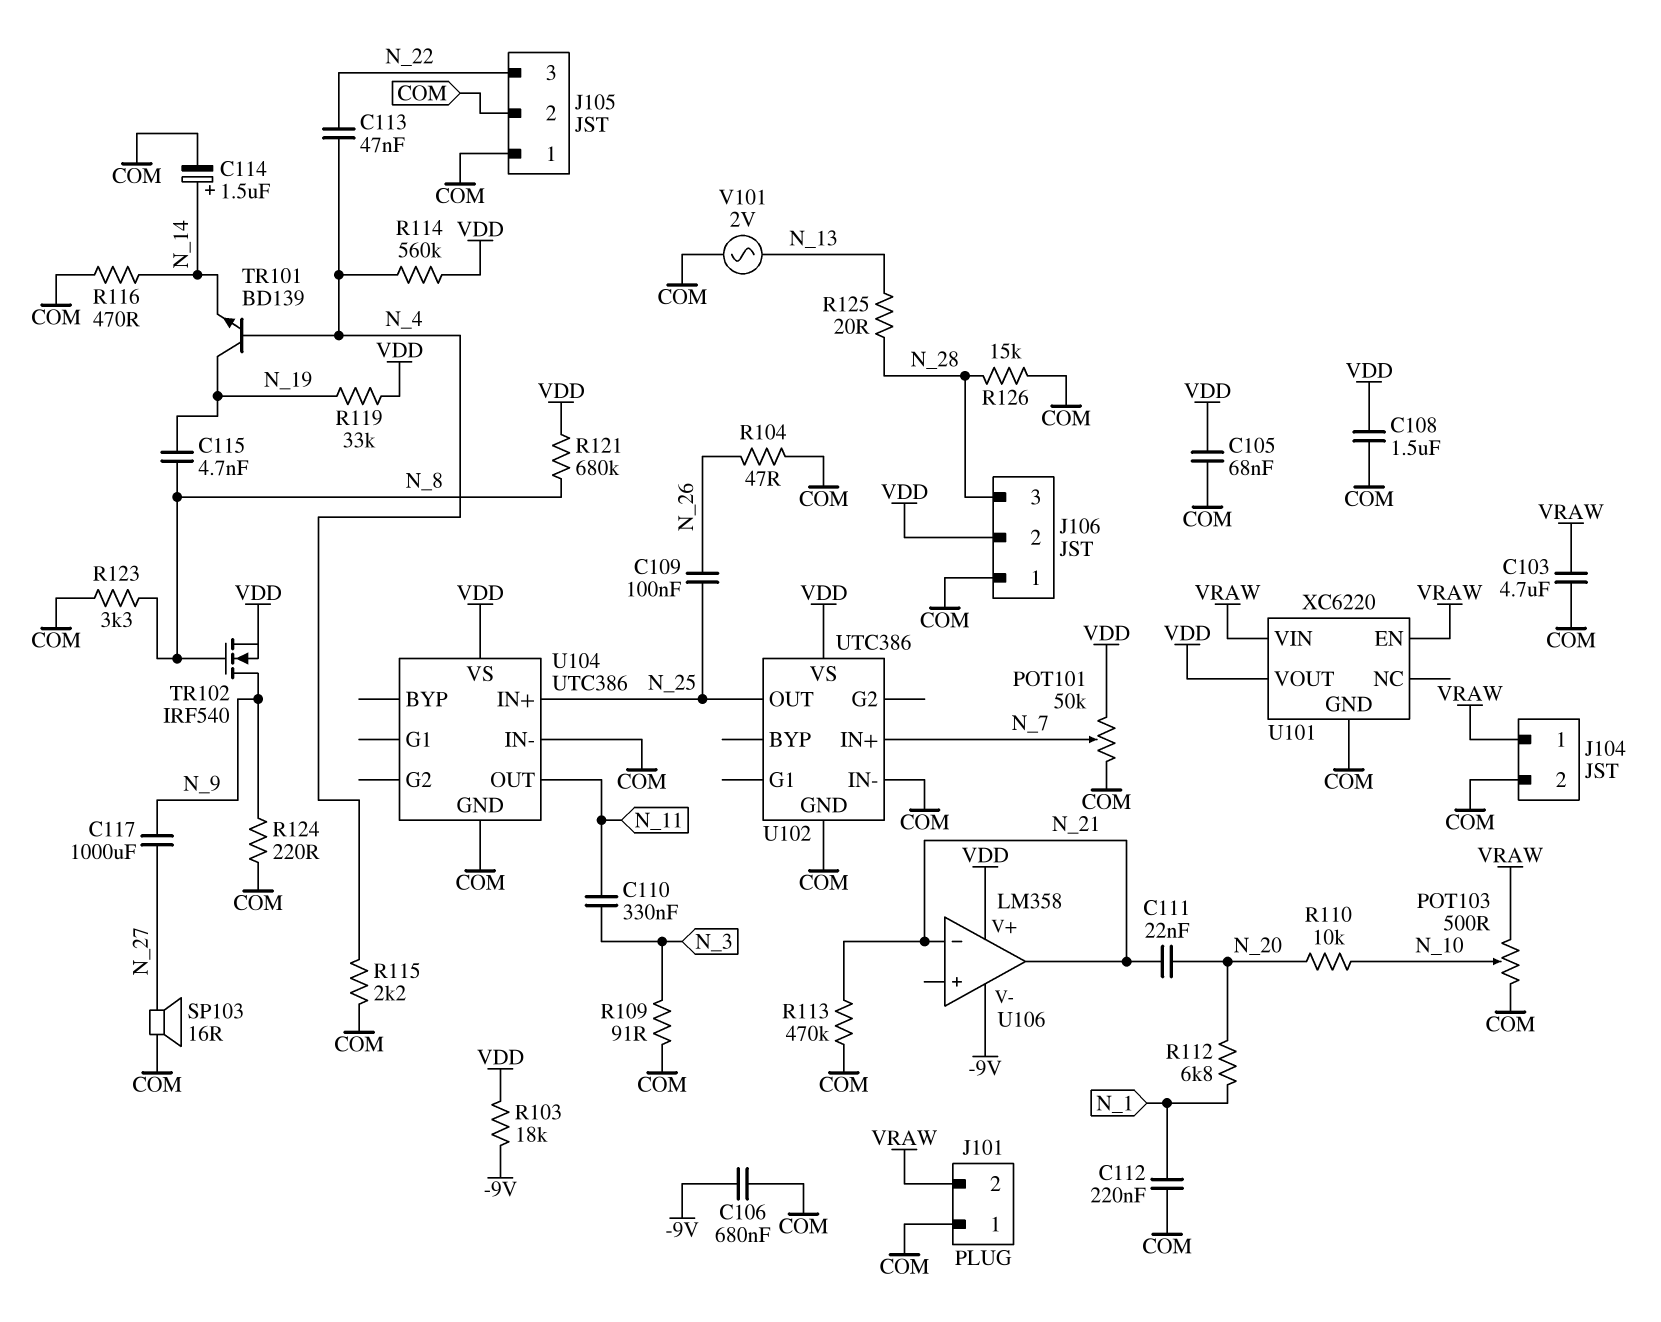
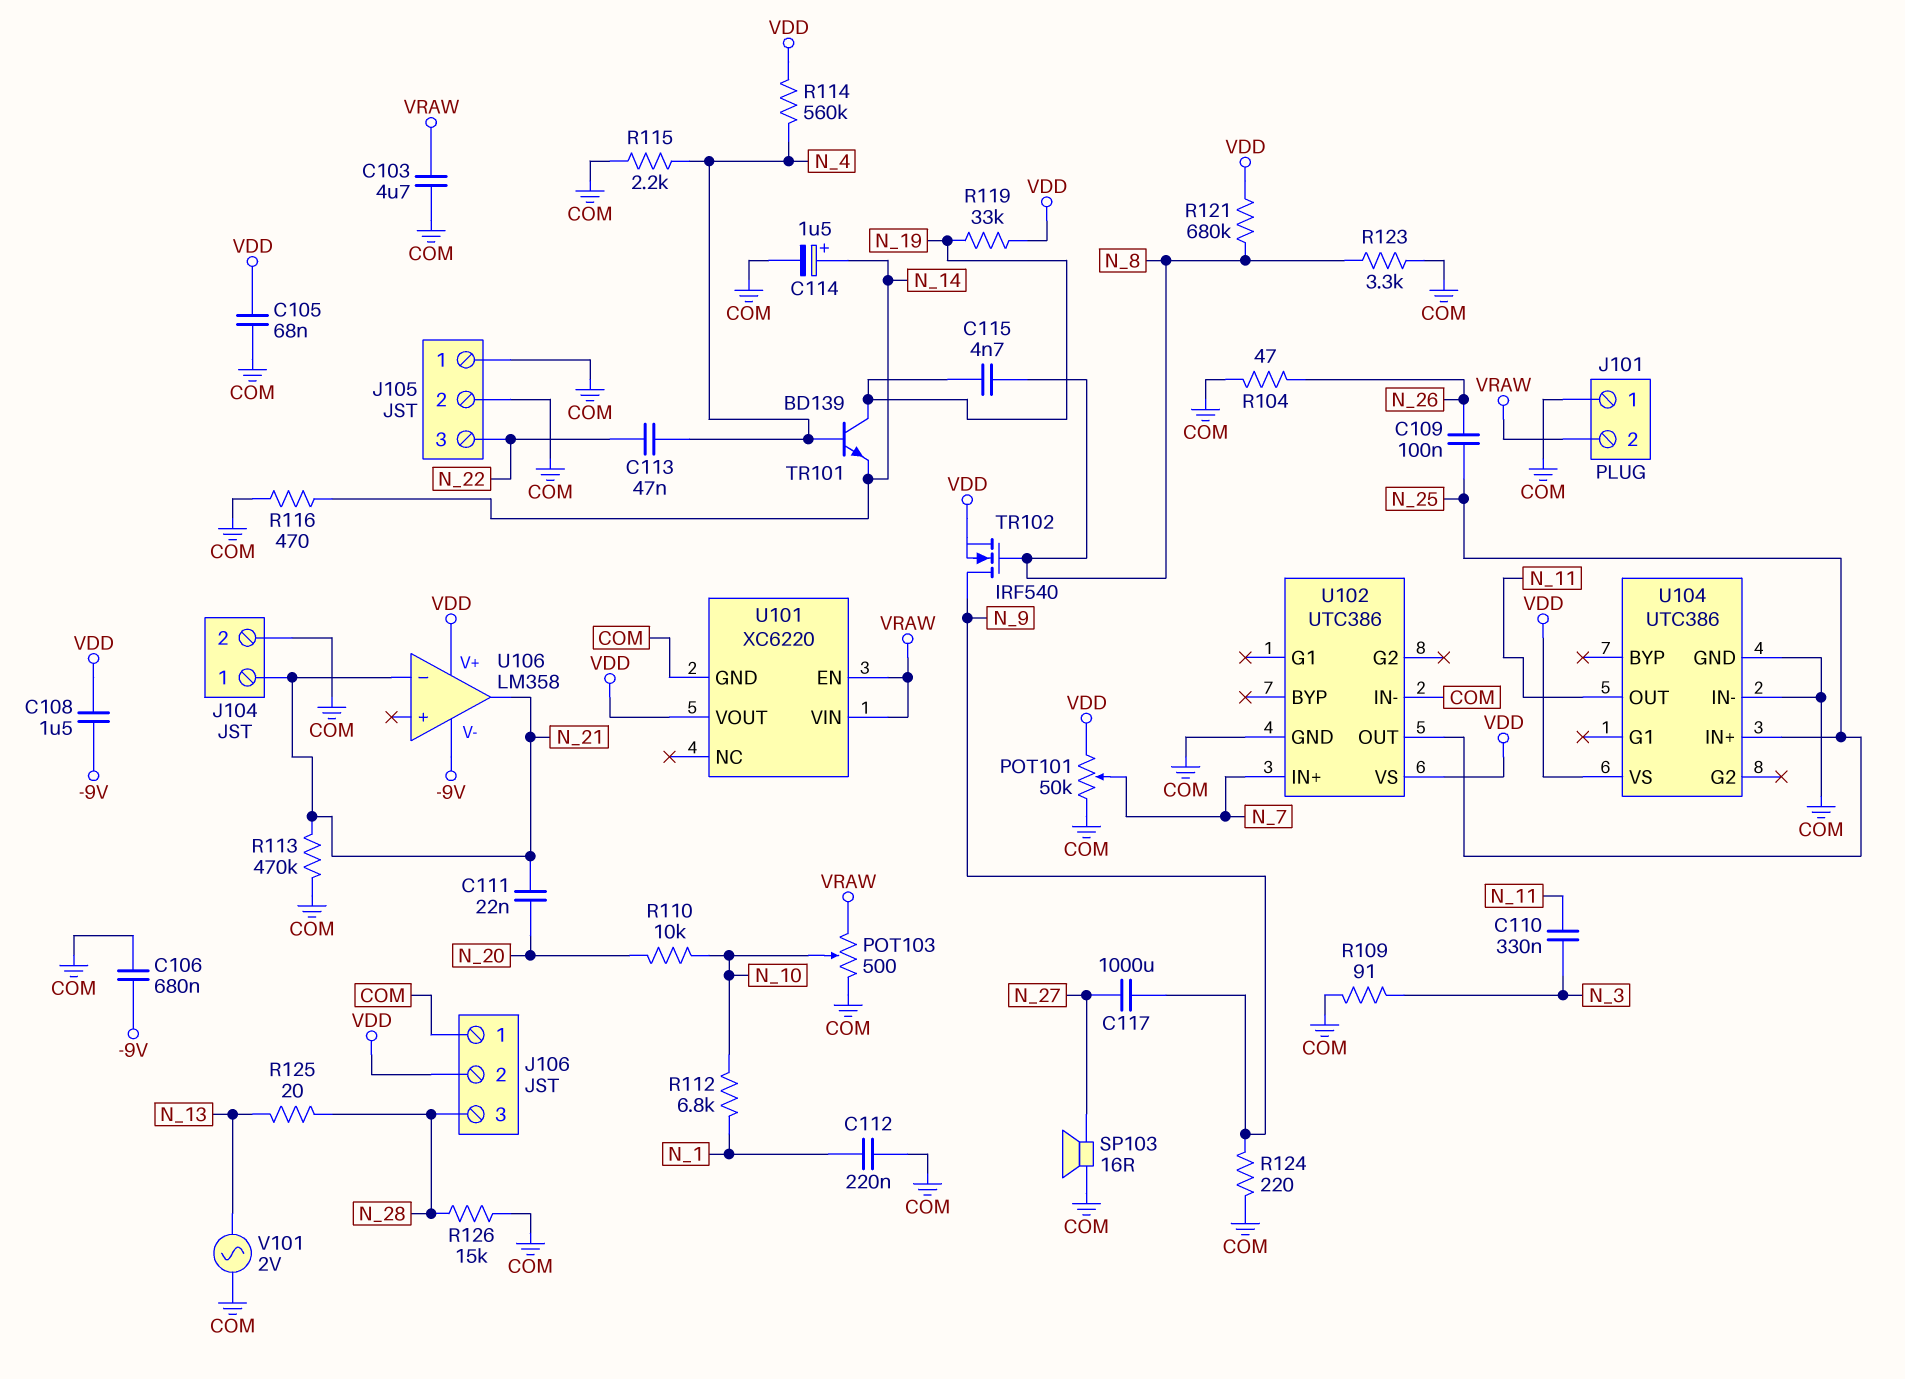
C108: 1.5uF (COM, VDD) -> 1.5uF (-9V, VDD)
J104 pin 1: VRAW -> N_21
R103: 18k (-9V, VDD) -> none
R112: 6.8k (N_1, N_20) -> 6.8k (N_1, N_10)

